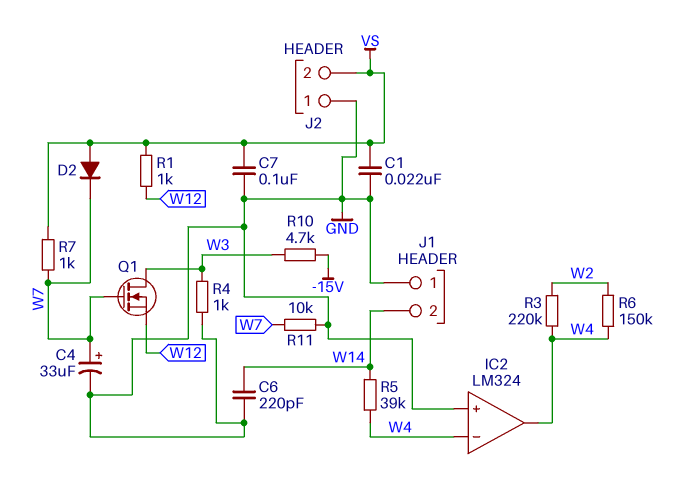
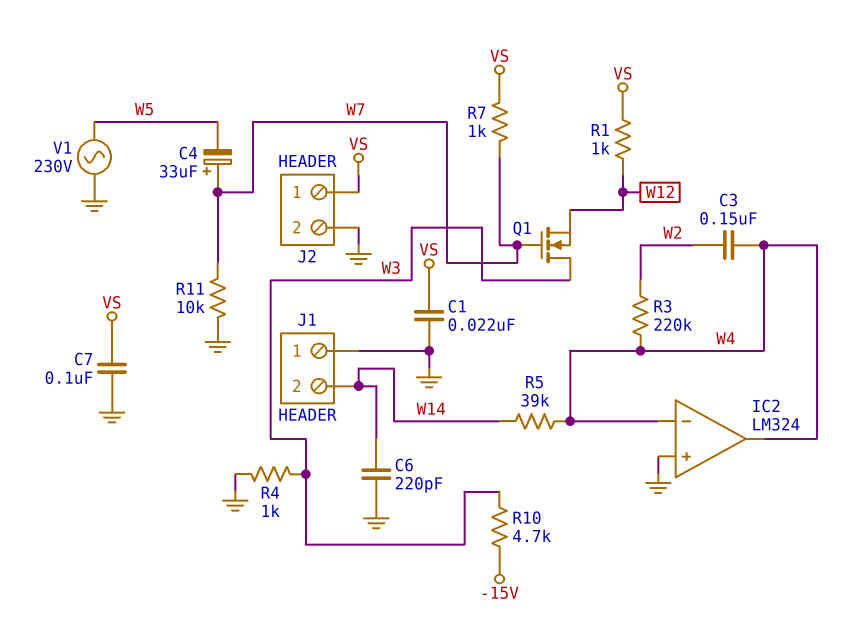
C3: none -> 150nF (W2, W4)
C4: 33uF (plus W7, minus GND) -> 33uF (plus W7, minus W5)
D2: diode (A VS, K W7) -> none
J2 pin 1: GND -> VS
J2 pin 2: VS -> GND
R6: 150k (W2, W4) -> none
V1: none -> AC 230V (GND, W5)

